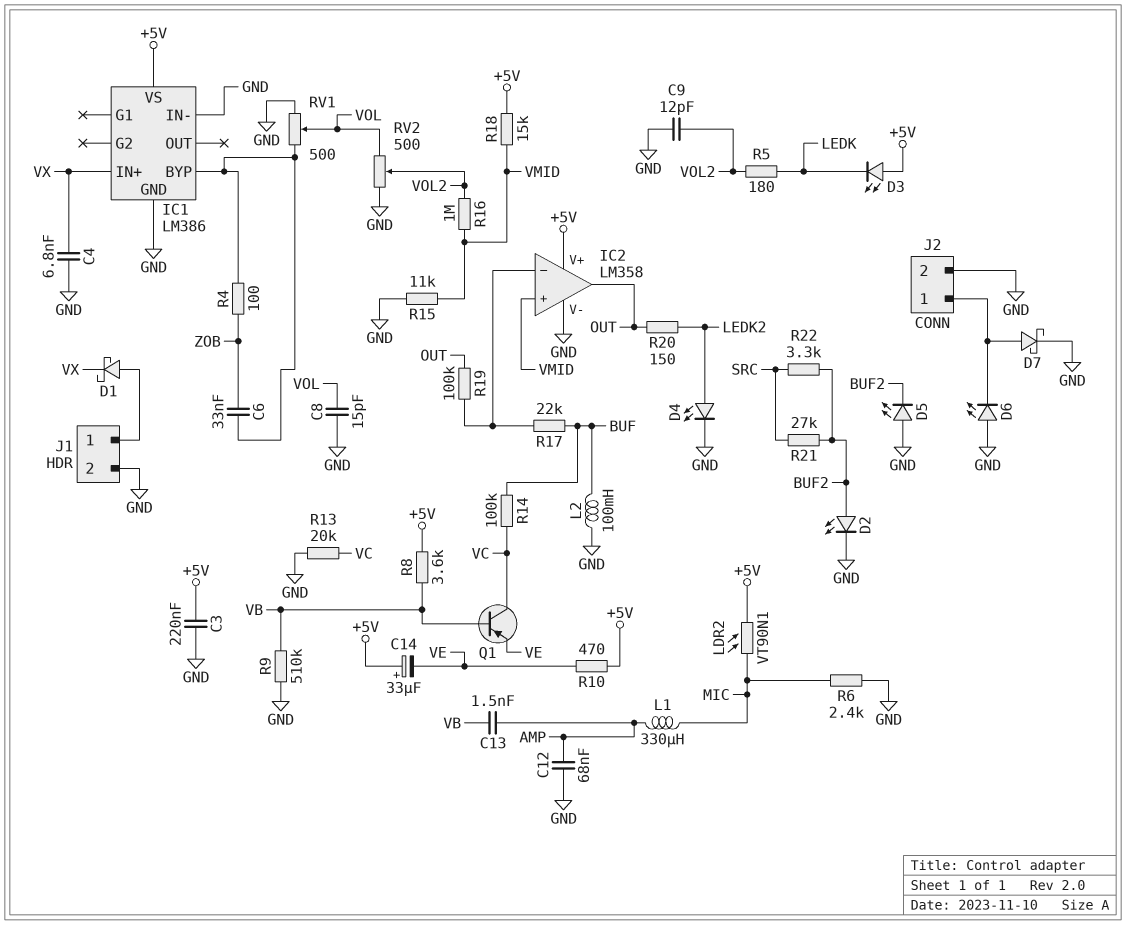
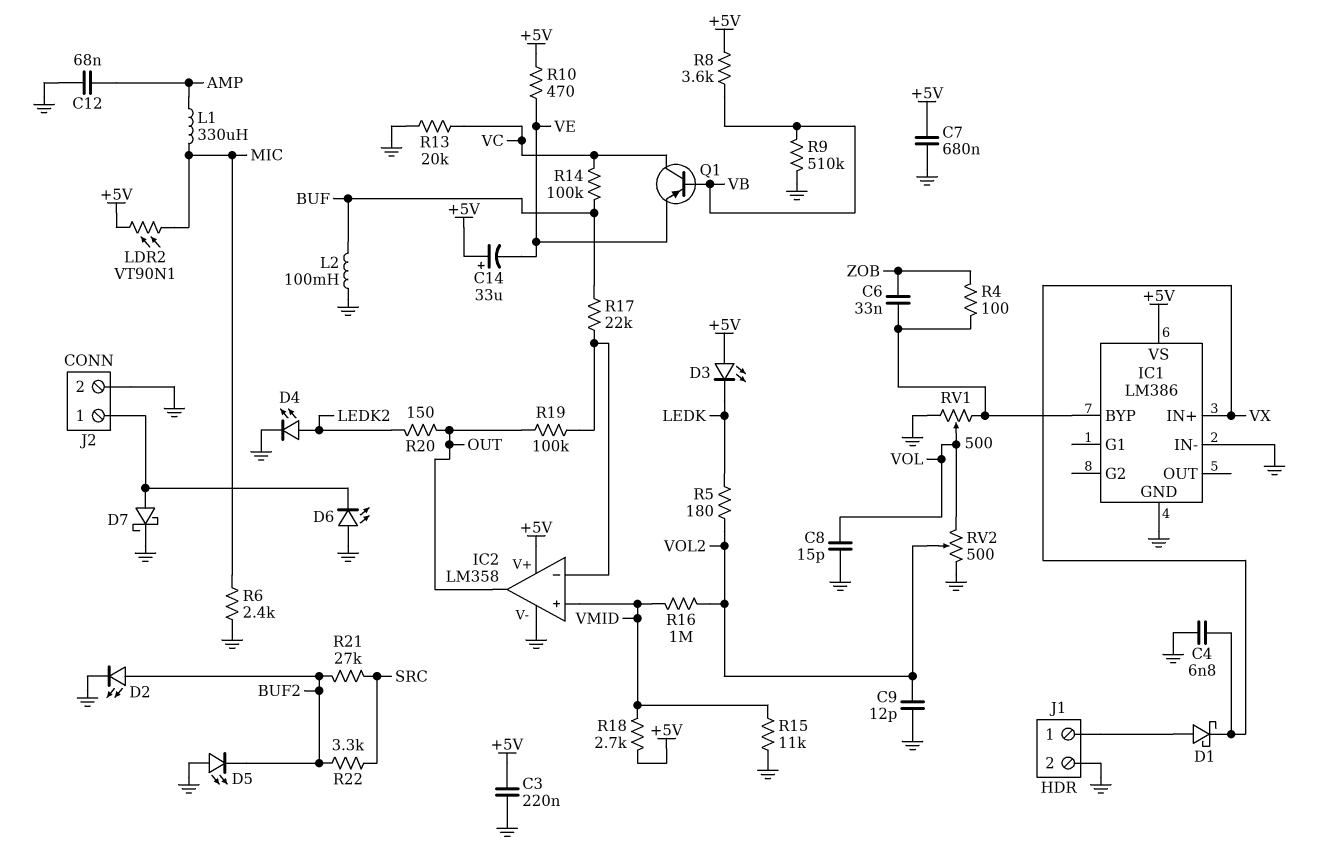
C7: none -> 680nF (+5V, GND)
C13: 1.5nF (AMP, VB) -> none
R18: 15k (+5V, VMID) -> 2.7k (+5V, VMID)

